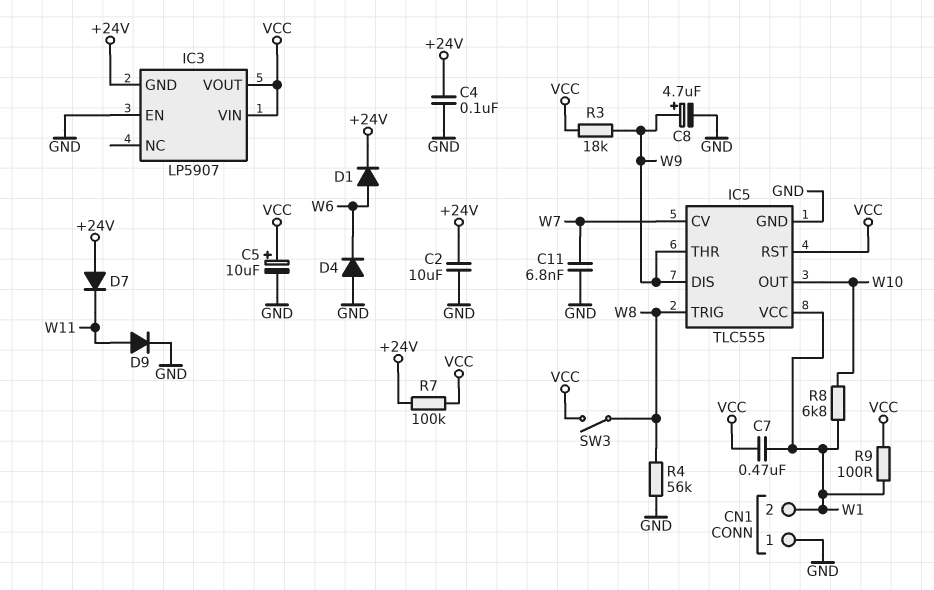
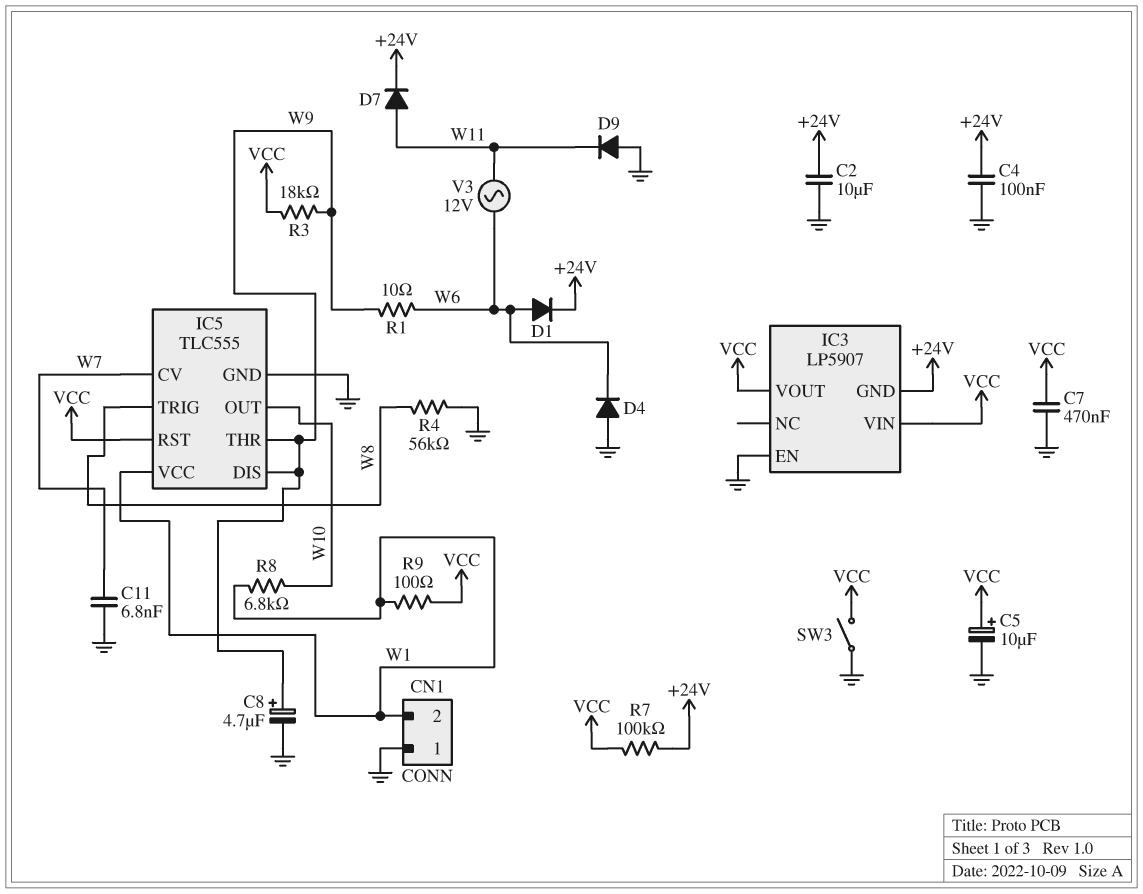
C7: 470nF (VCC, W1) -> 470nF (GND, VCC)
D7: diode (A +24V, K W11) -> diode (A W11, K +24V)
D9: diode (A W11, K GND) -> diode (A GND, K W11)
R1: none -> 10 (W6, W9)
SW3: switch (VCC, W8) -> switch (GND, VCC)
V3: none -> AC 12V (W6, W11)

